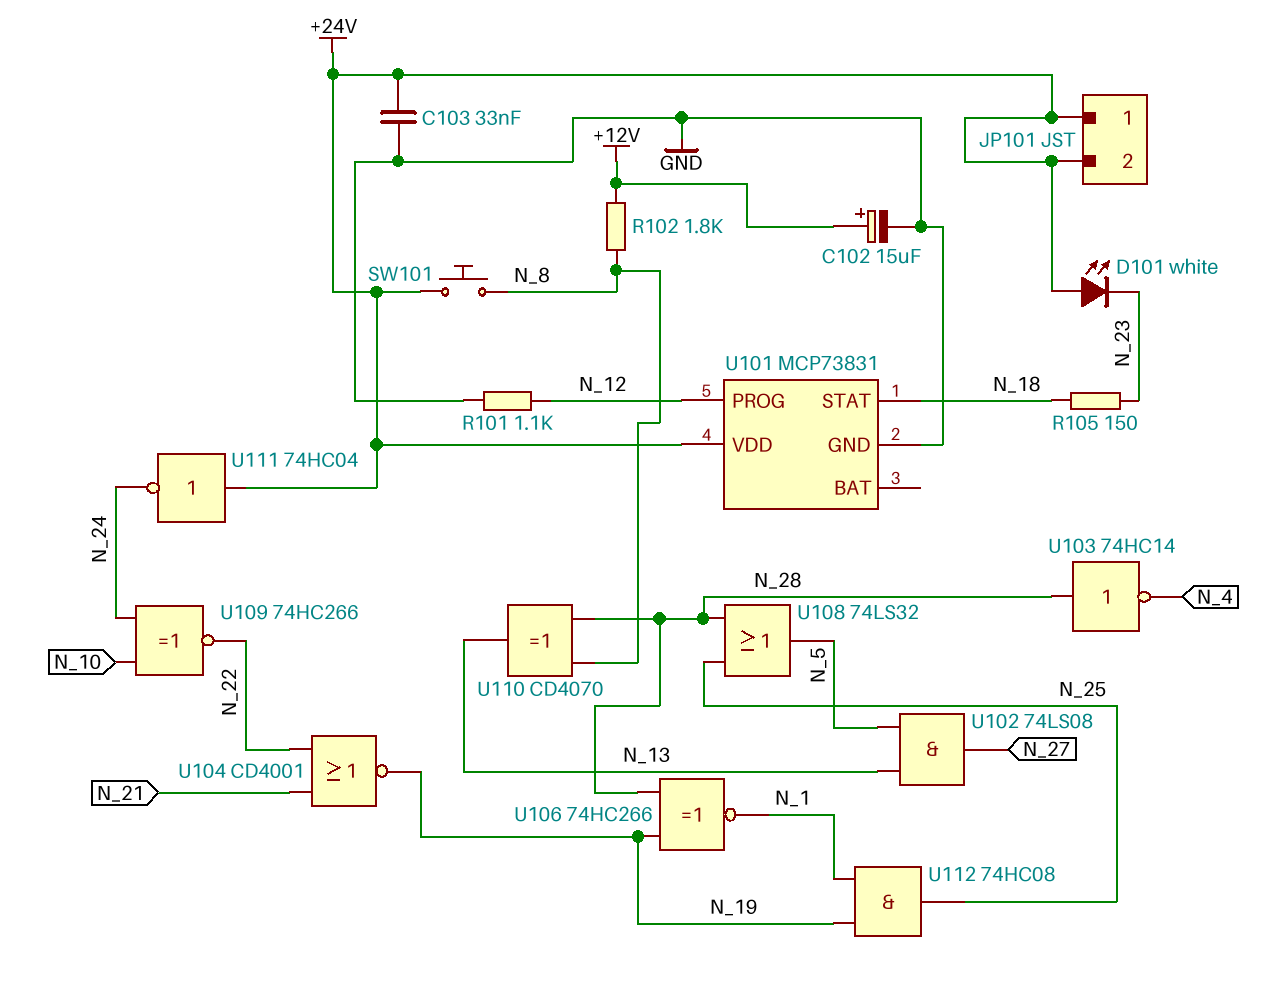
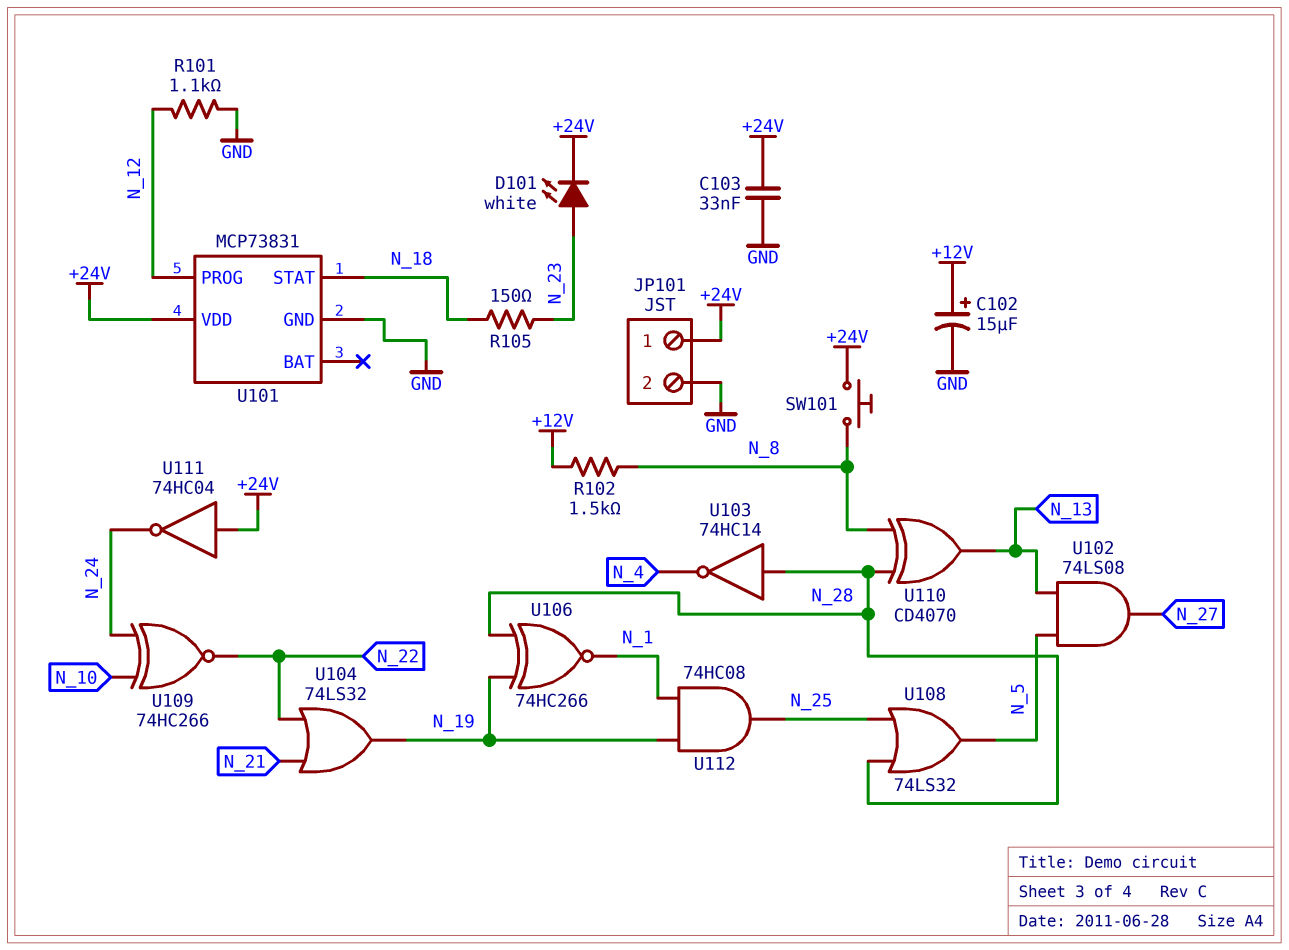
D101: LED white (A +24V, K N_23) -> LED white (A N_23, K +24V)
JP101 pin 2: +24V -> GND
R102: 1.8k (+12V, N_8) -> 1.5k (+12V, N_8)
U104: NOR CD4001 (in N_21, in N_22, out N_19) -> OR 74LS32 (in N_21, in N_22, out N_19)

